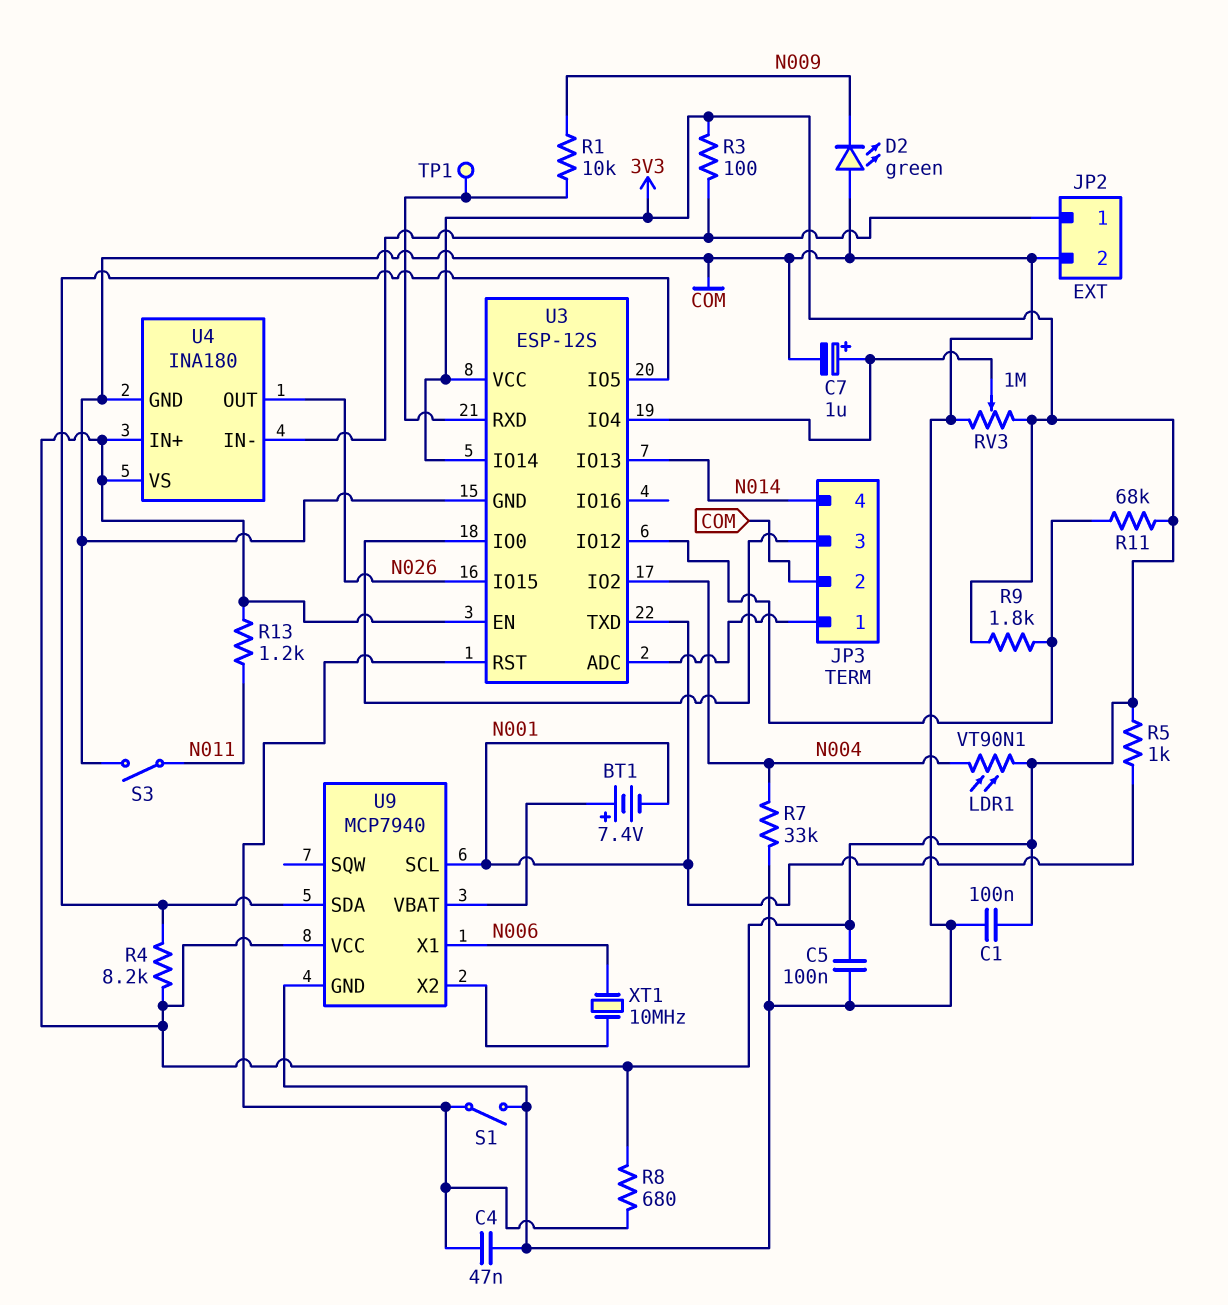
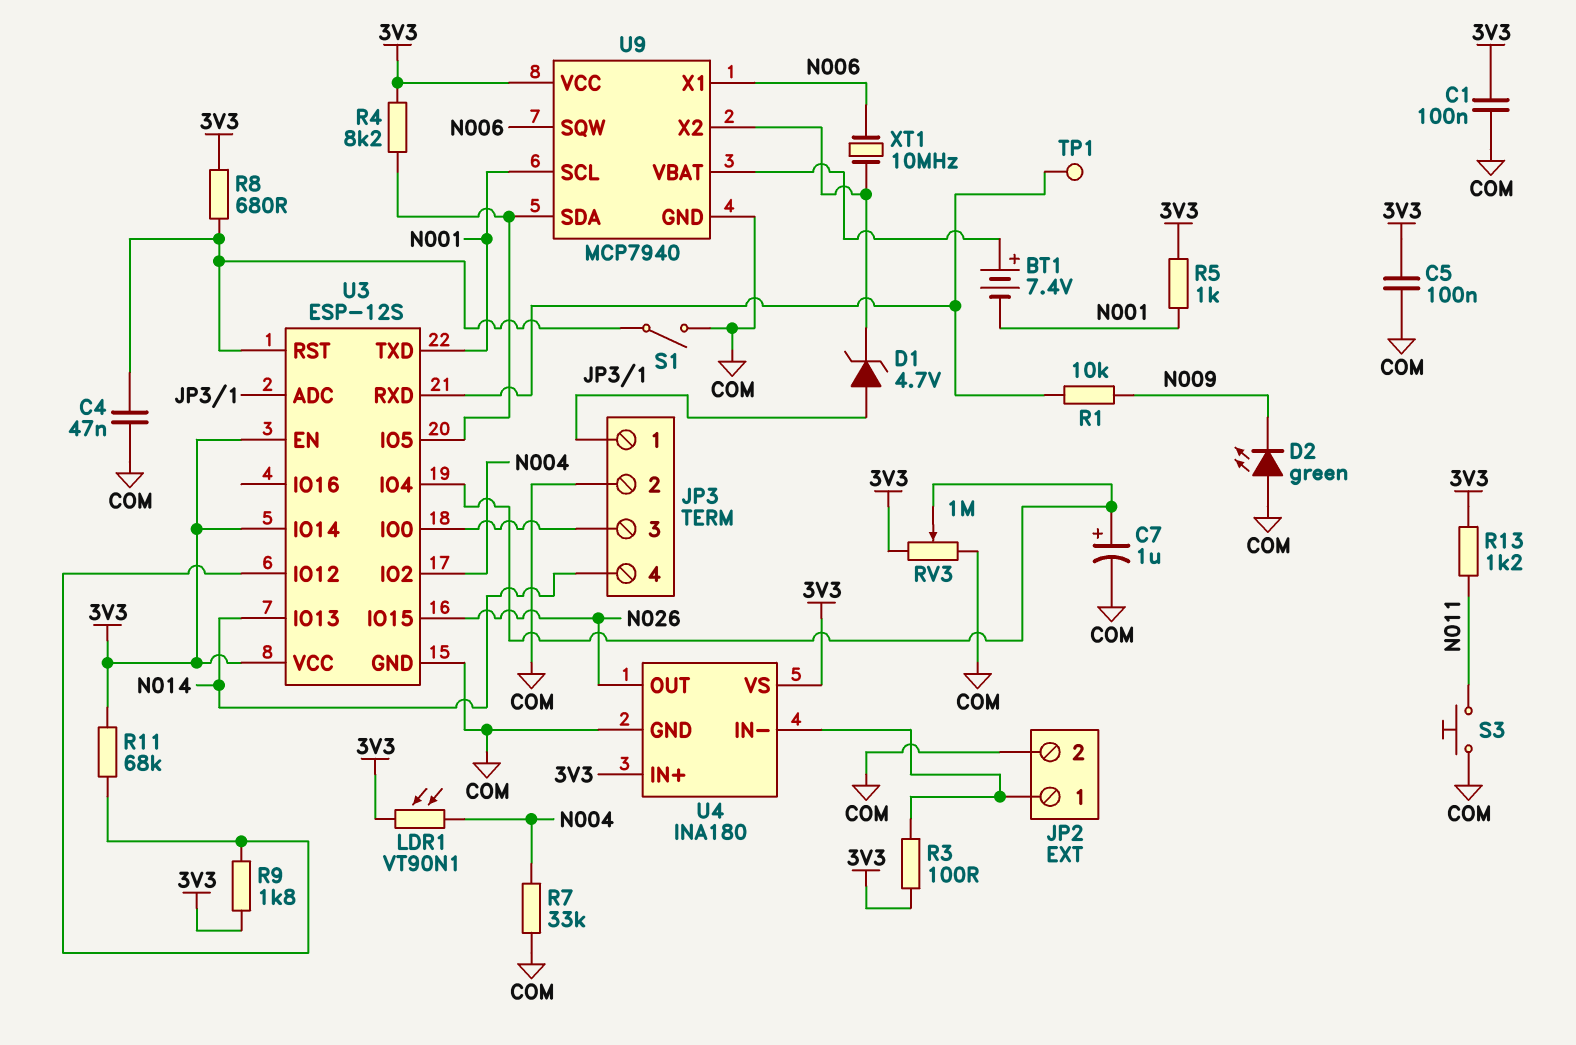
D1: none -> zener 4.7V (A JP3/1, K U9/X2)
S3: switch (COM, N011) -> button (COM, N011)
U9 pin SQW: none -> N006

